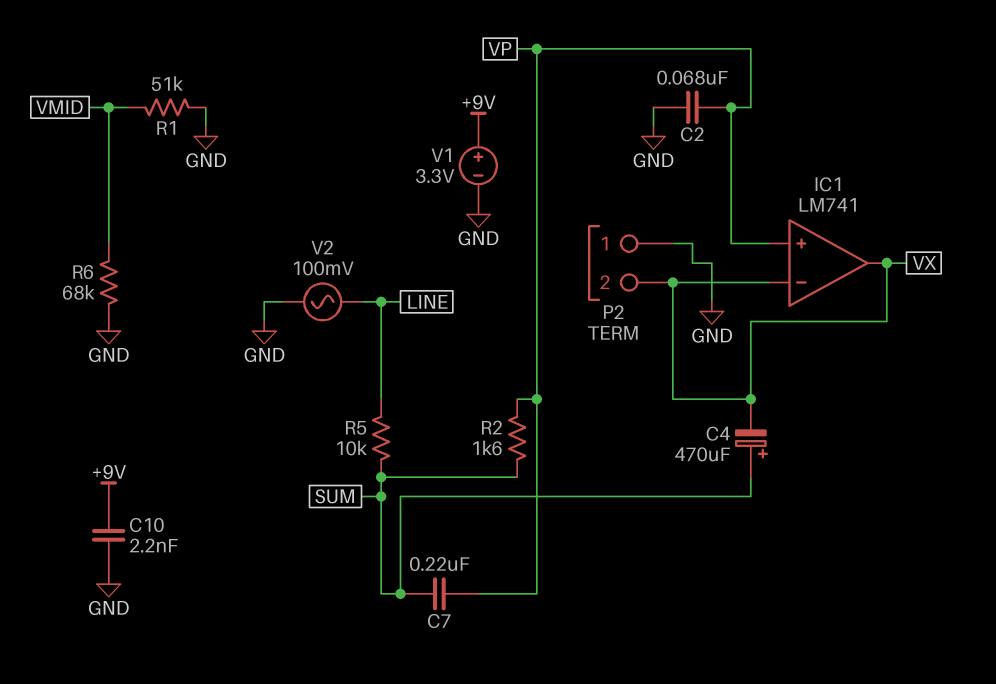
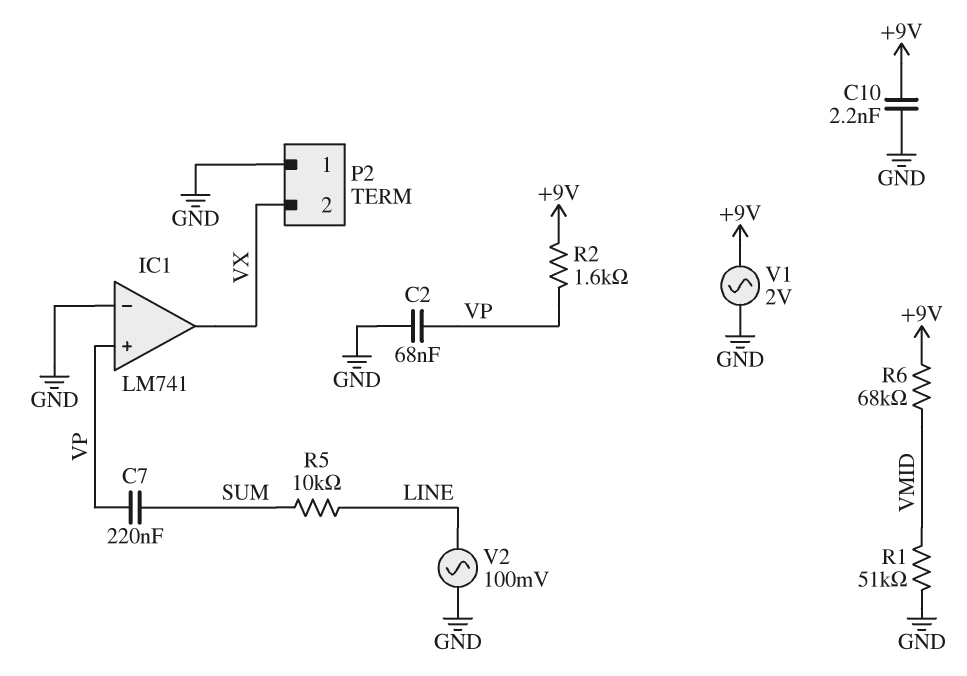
C4: 470uF (plus SUM, minus VX) -> none
IC1 pin in-: VX -> GND
R2: 1.6k (SUM, VP) -> 1.6k (+9V, VP)
R6: 68k (GND, VMID) -> 68k (+9V, VMID)
V1: 3.3V (plus +9V, minus GND) -> AC 2V (+9V, GND)

